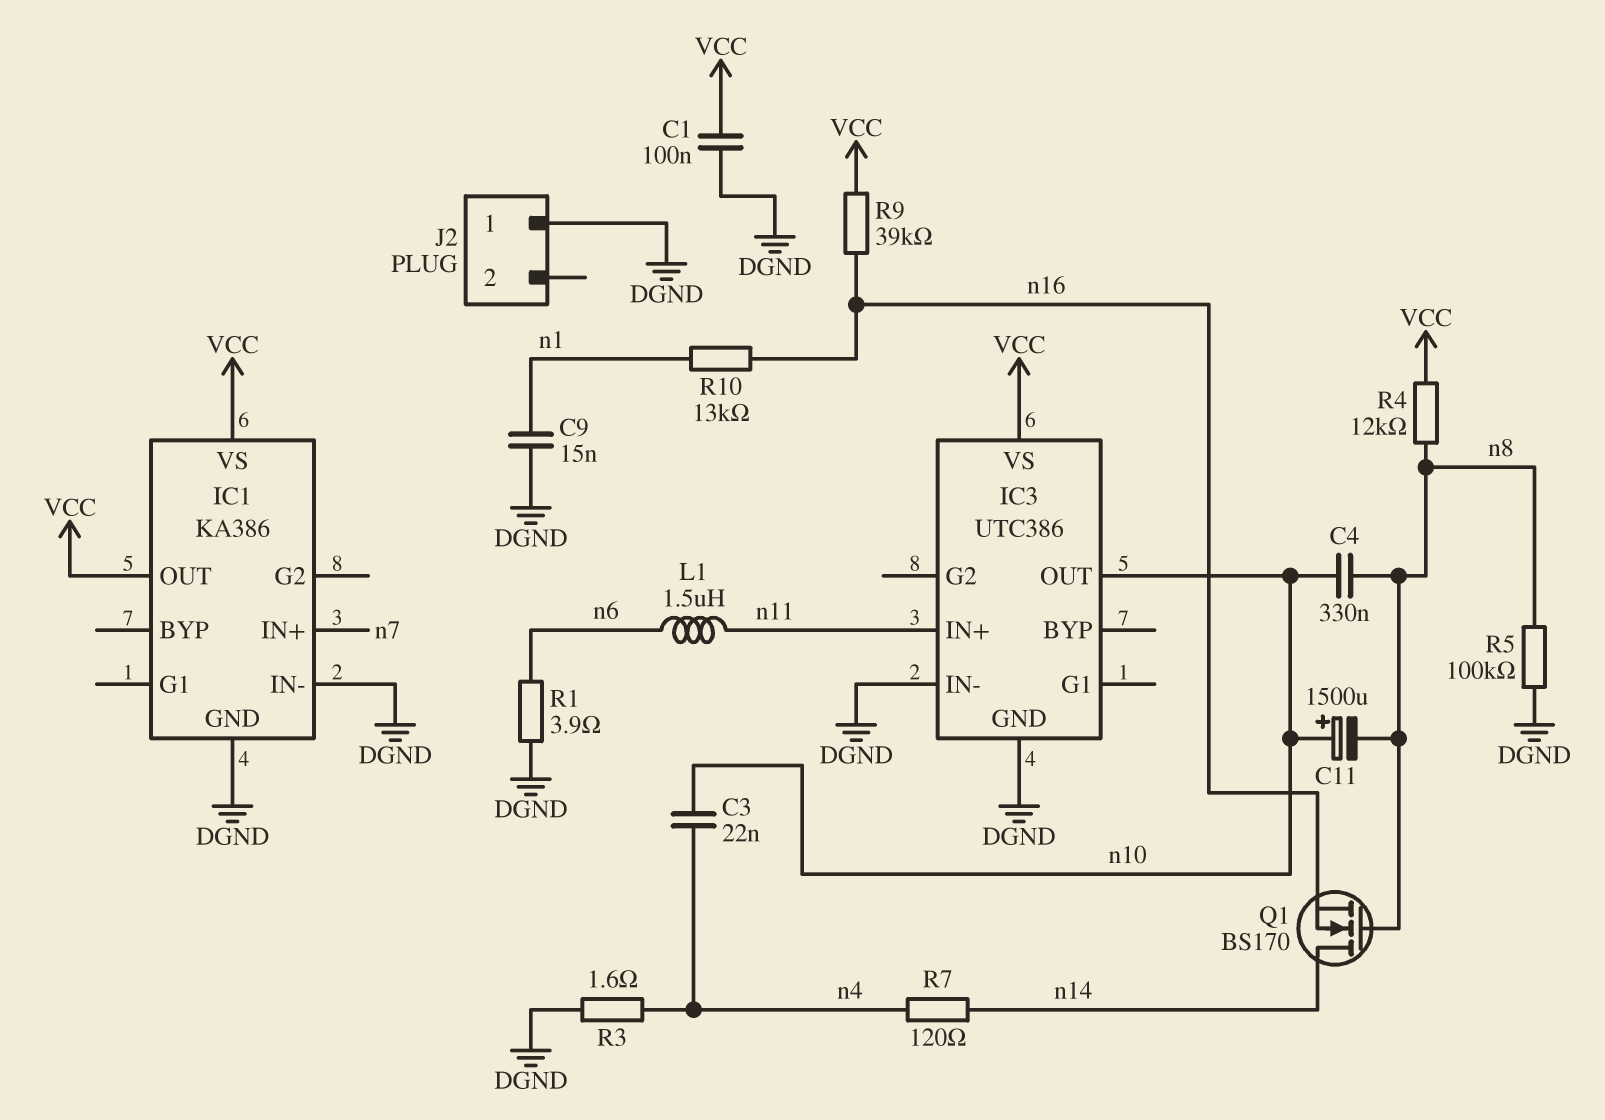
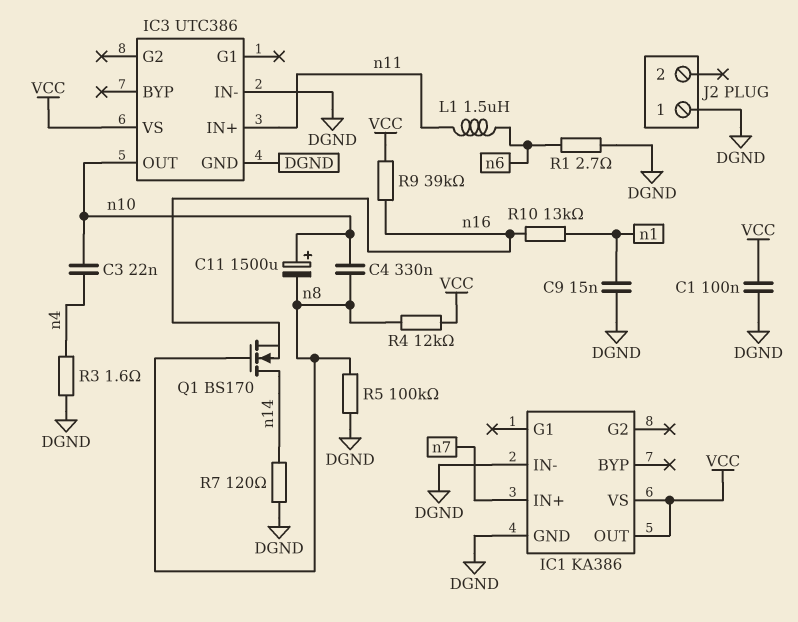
R1: 3.9 (DGND, n6) -> 2.7 (DGND, n6)
R7: 120 (n4, n14) -> 120 (DGND, n14)

